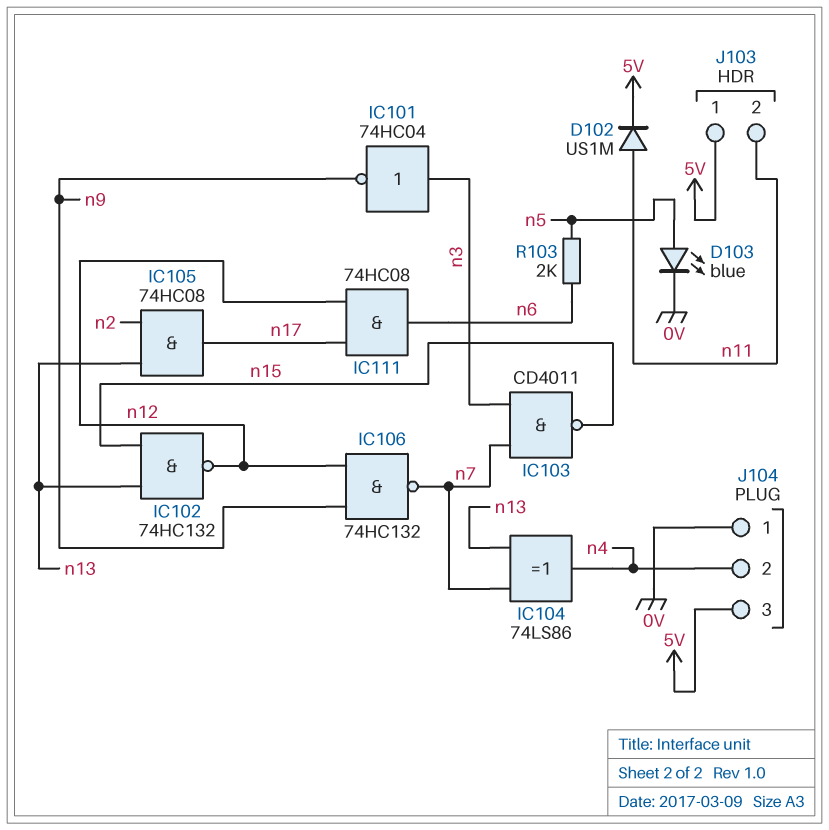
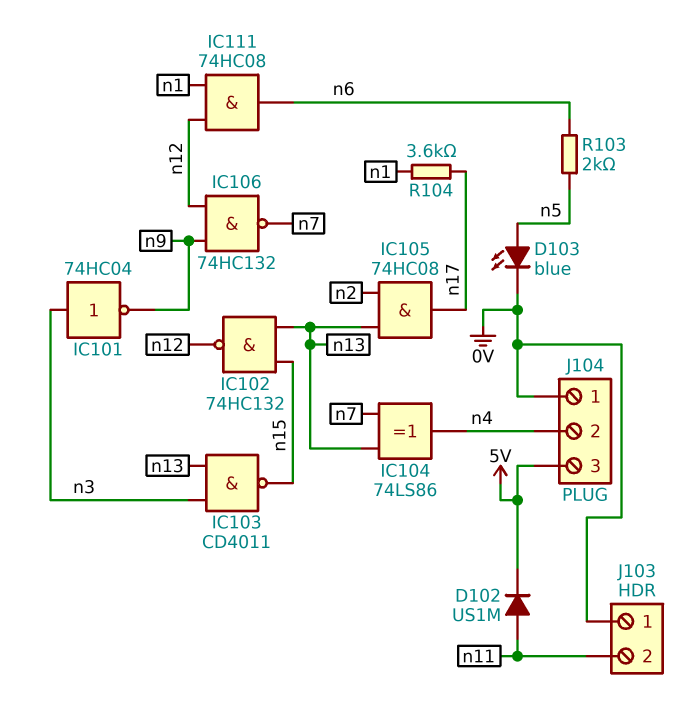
IC103: NAND CD4011 (in n3, in n7, out n15) -> NAND CD4011 (in n3, in n13, out n15)
IC111: AND 74HC08 (in n12, in n17, out n6) -> AND 74HC08 (in n1, in n12, out n6)
J103 pin 1: 5V -> 0V
R104: none -> 3.6k (n1, n17)

